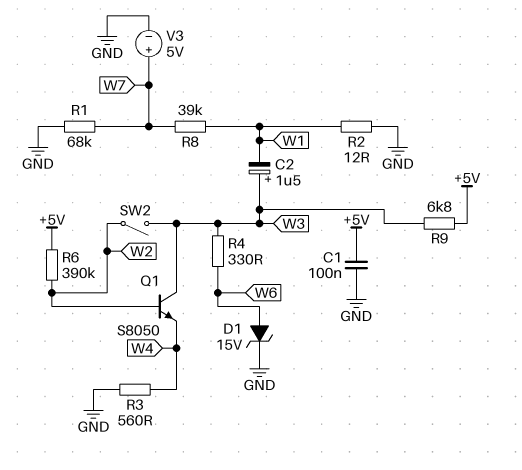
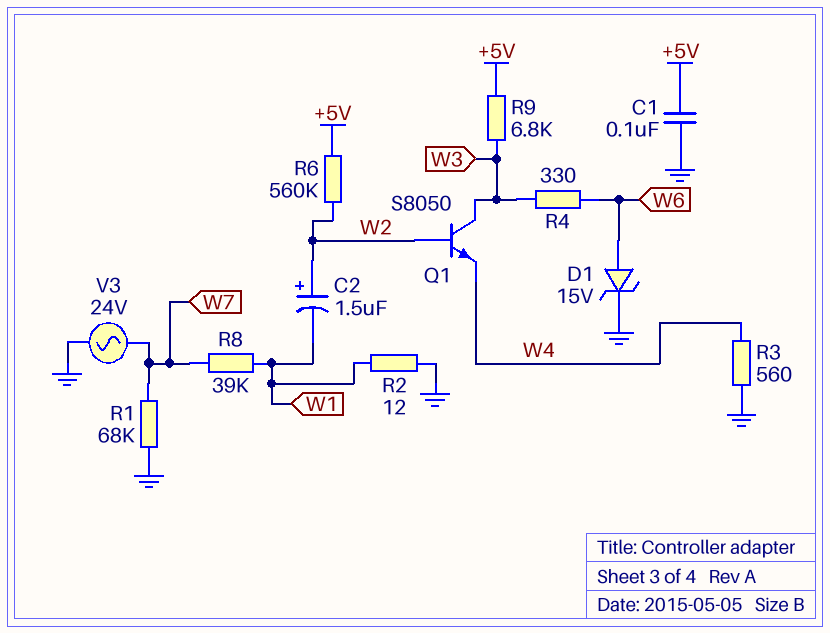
C2: 1.5uF (plus W3, minus W1) -> 1.5uF (plus W2, minus W1)
R6: 390k (+5V, W2) -> 560k (+5V, W2)
SW2: switch (W2, W3) -> none
V3: 5V (plus W7, minus GND) -> AC 24V (GND, W7)

